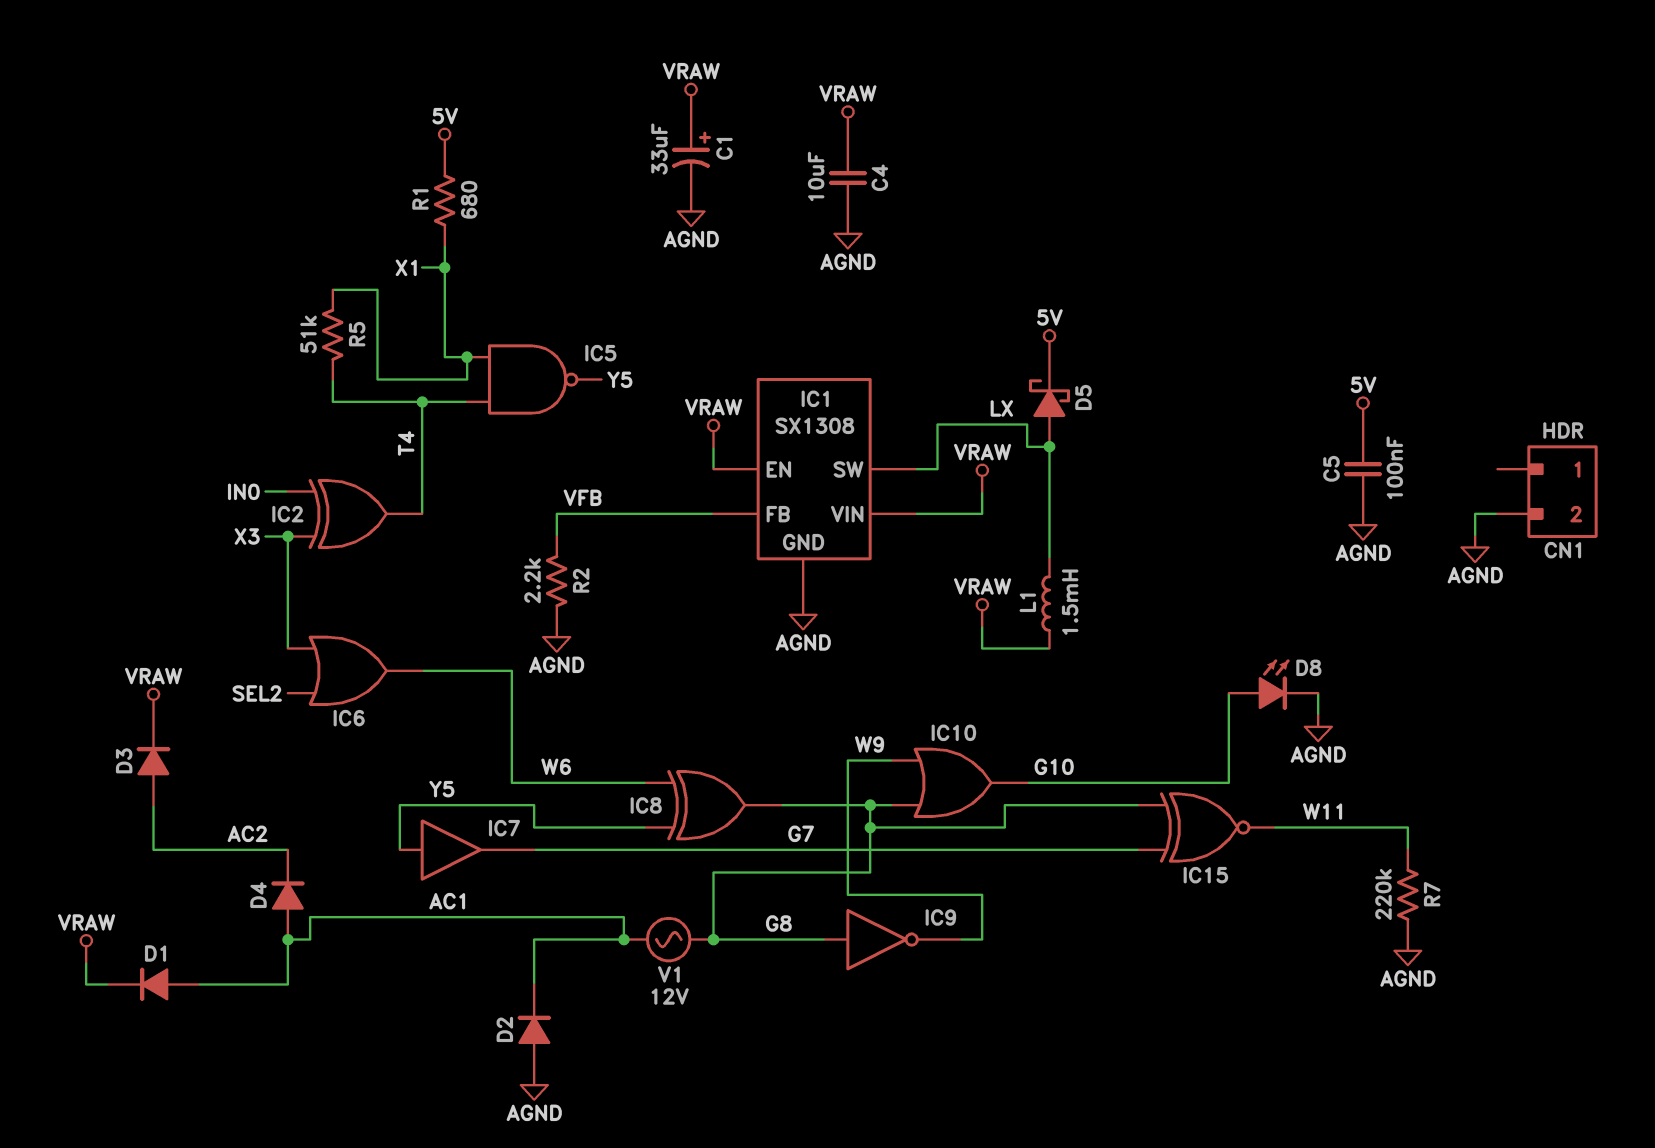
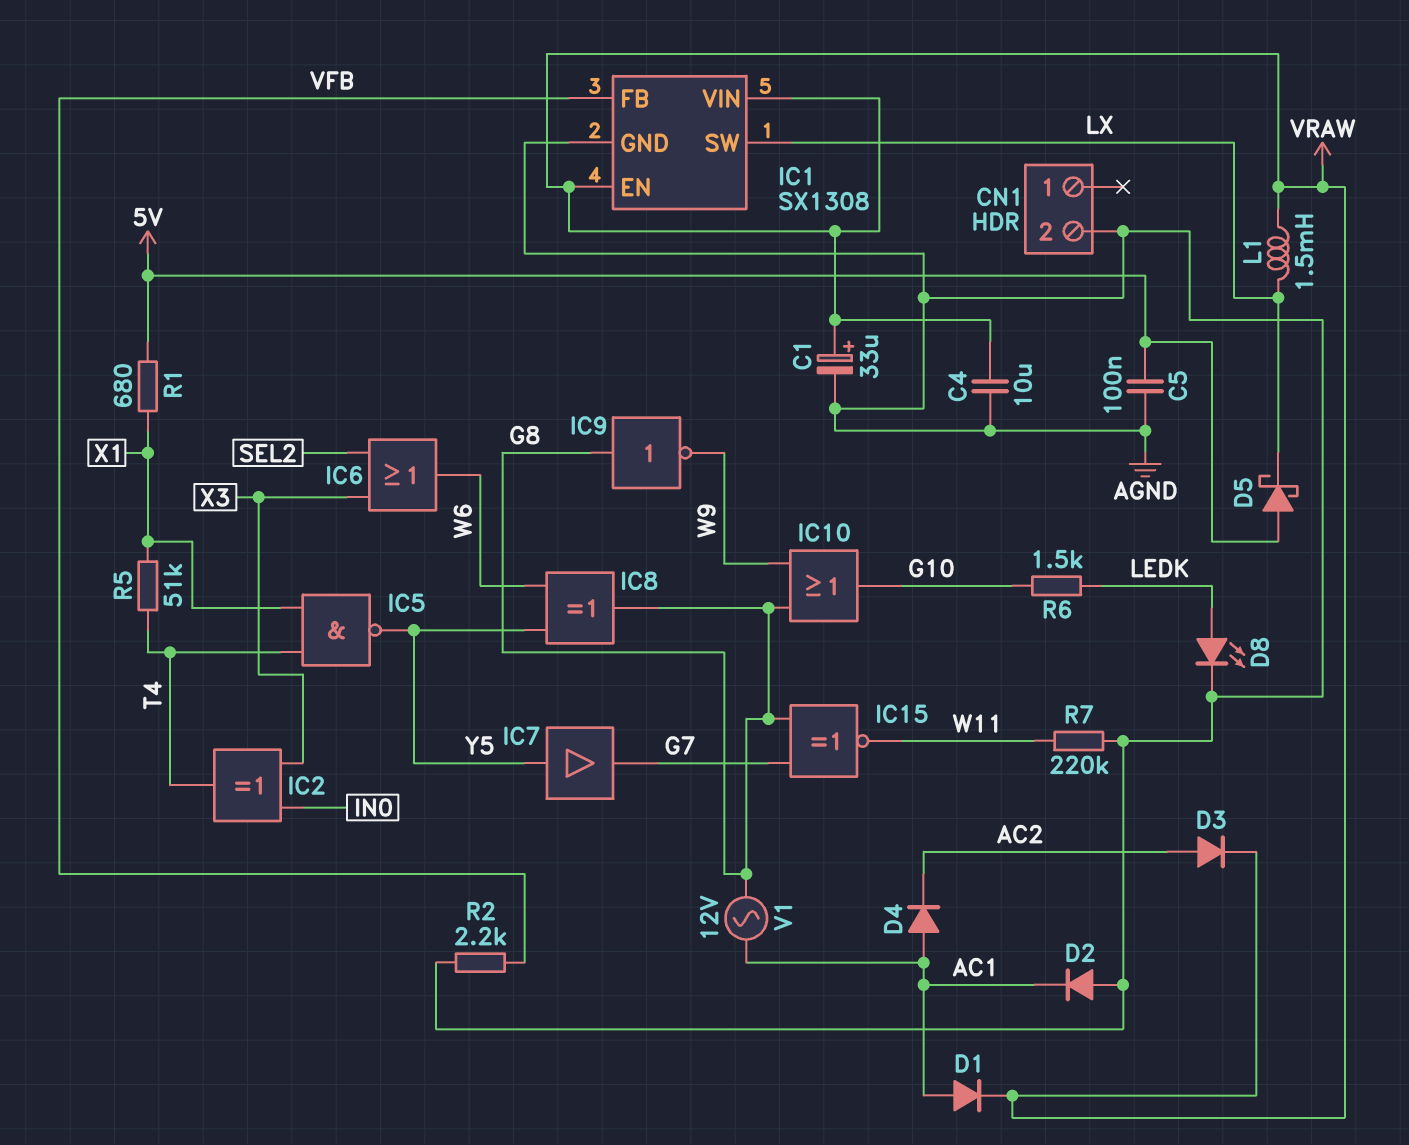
D5: schottky (A LX, K 5V) -> schottky (A 5V, K LX)
D8: LED (A G10, K AGND) -> LED (A LEDK, K AGND)
R6: none -> 1.5k (G10, LEDK)

